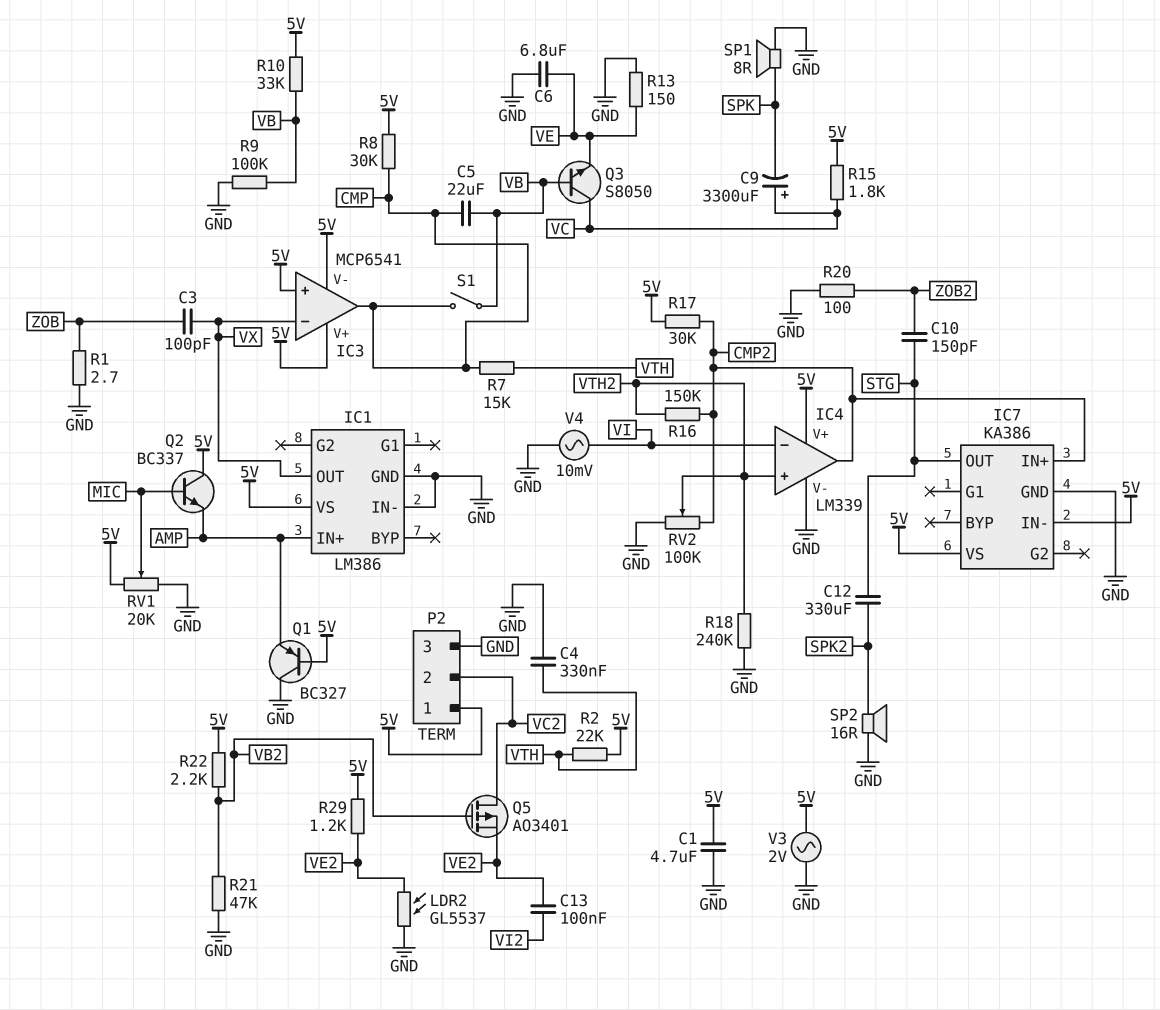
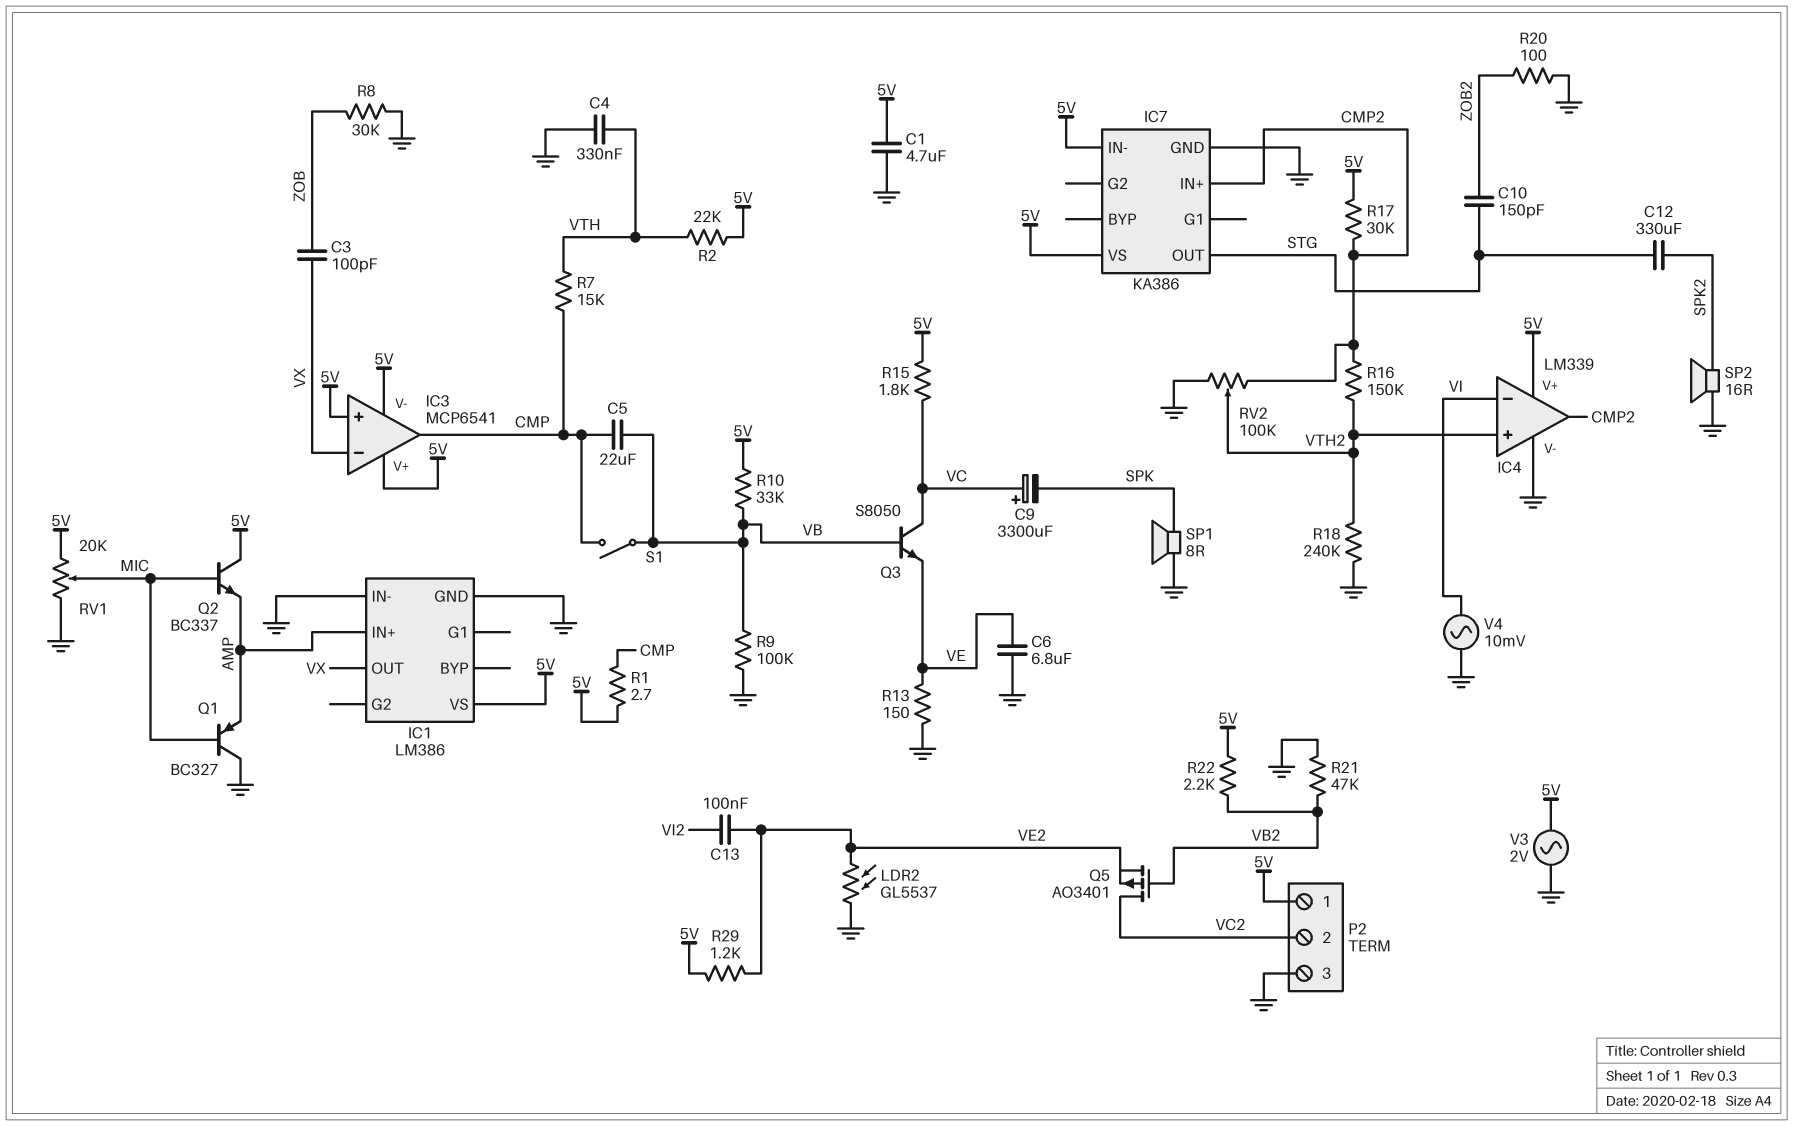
Q1: PNP BC327 (B 5V, C GND, E AMP) -> PNP BC327 (B MIC, C GND, E AMP)
R1: 2.7 (GND, ZOB) -> 2.7 (5V, CMP)
R8: 30k (5V, CMP) -> 30k (GND, ZOB)

